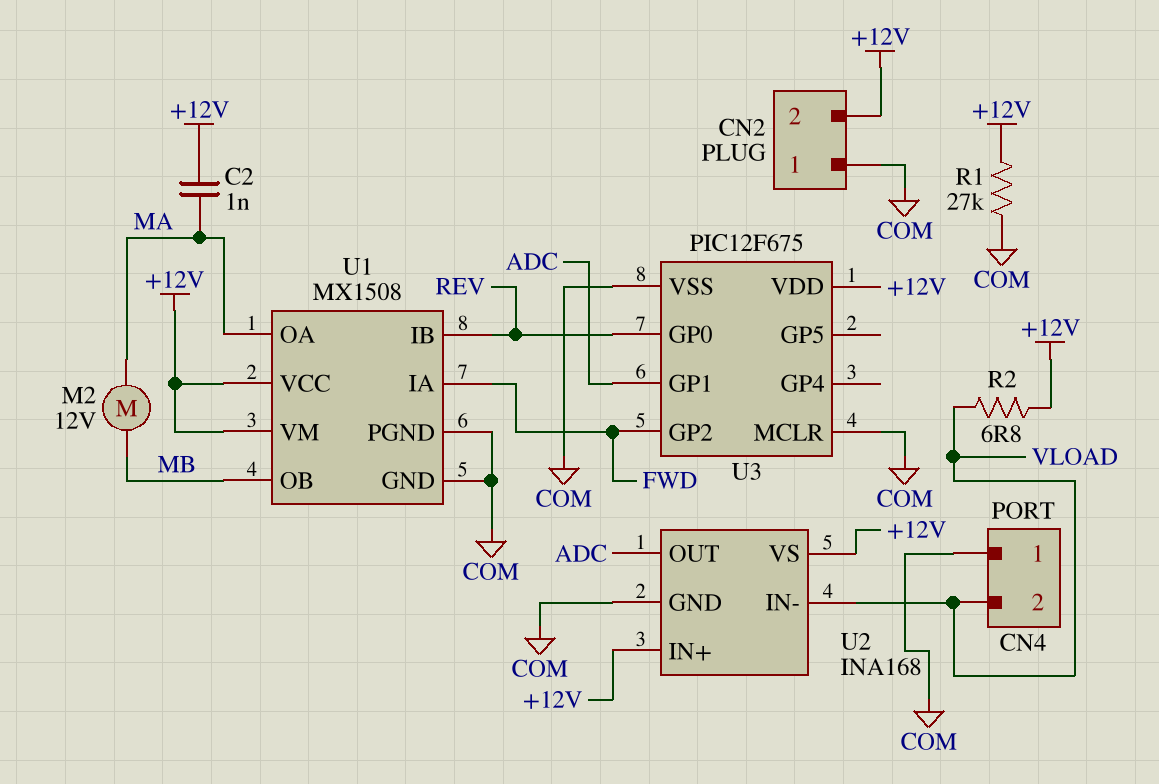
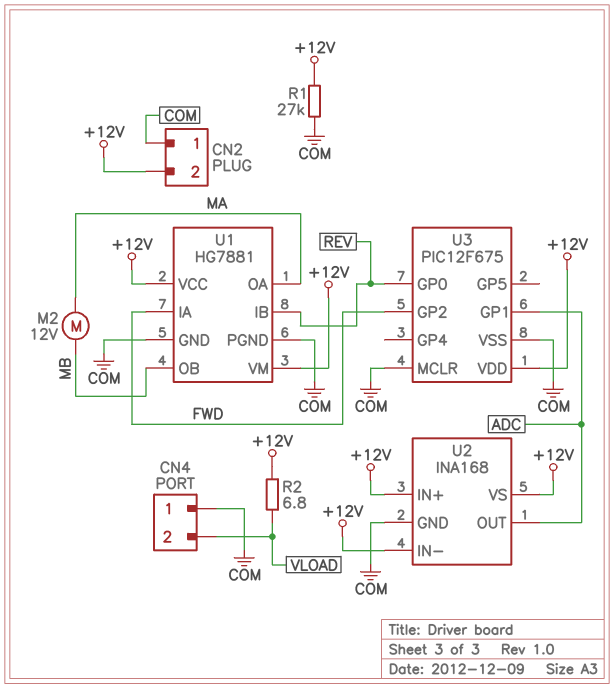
C2: 1nF (+12V, MA) -> none
U1: MX1508 -> HG7881
U2 pin IN-: VLOAD -> +12V

